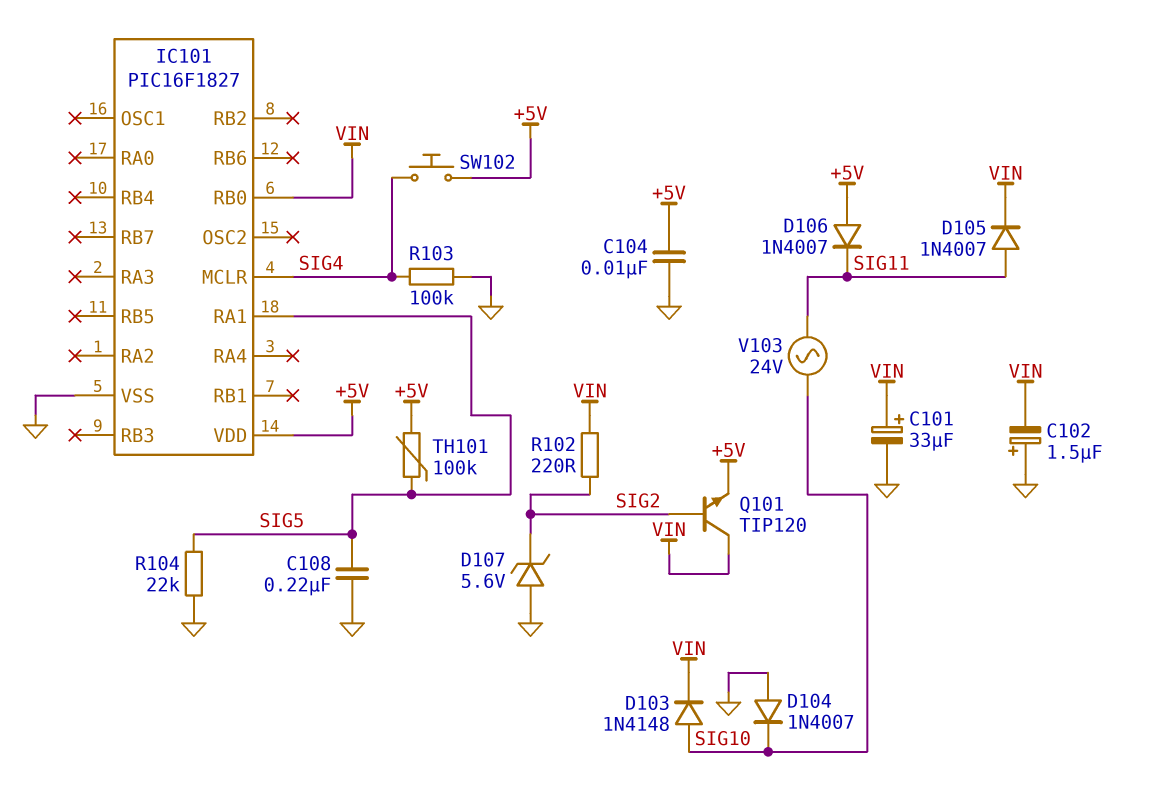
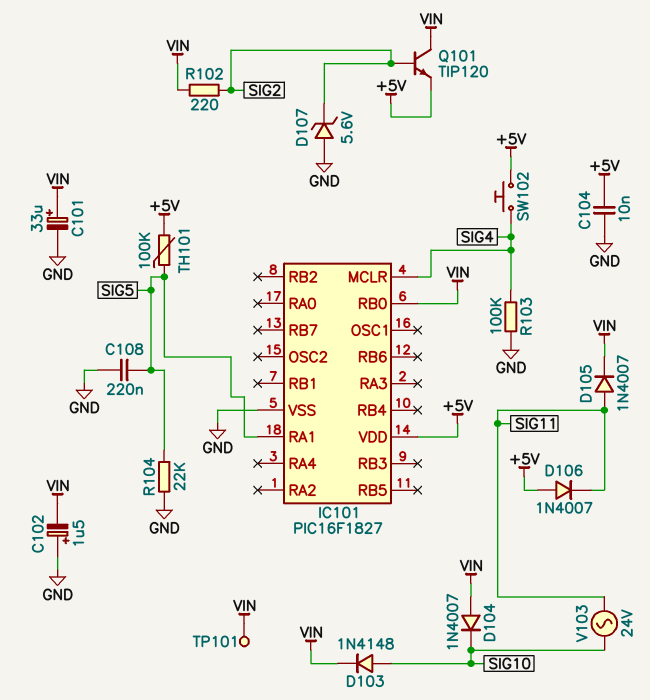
D104: diode 1N4007 (A GND, K SIG10) -> diode 1N4007 (A VIN, K SIG10)
TP101: none -> test point (VIN)

